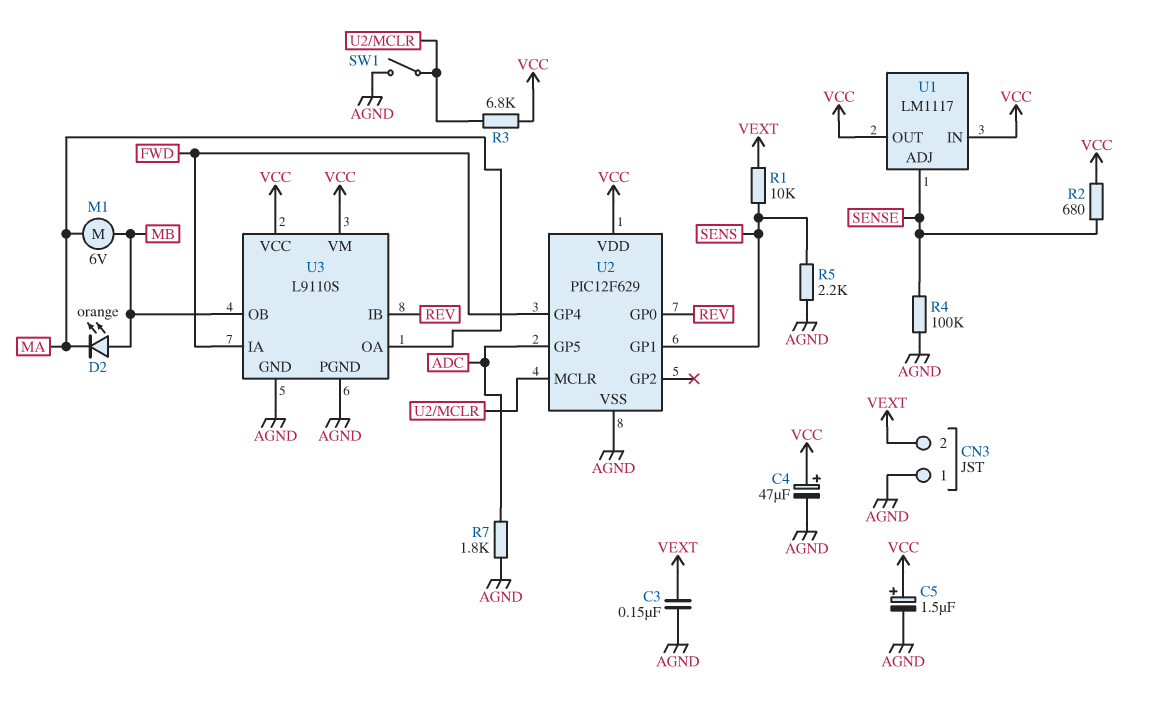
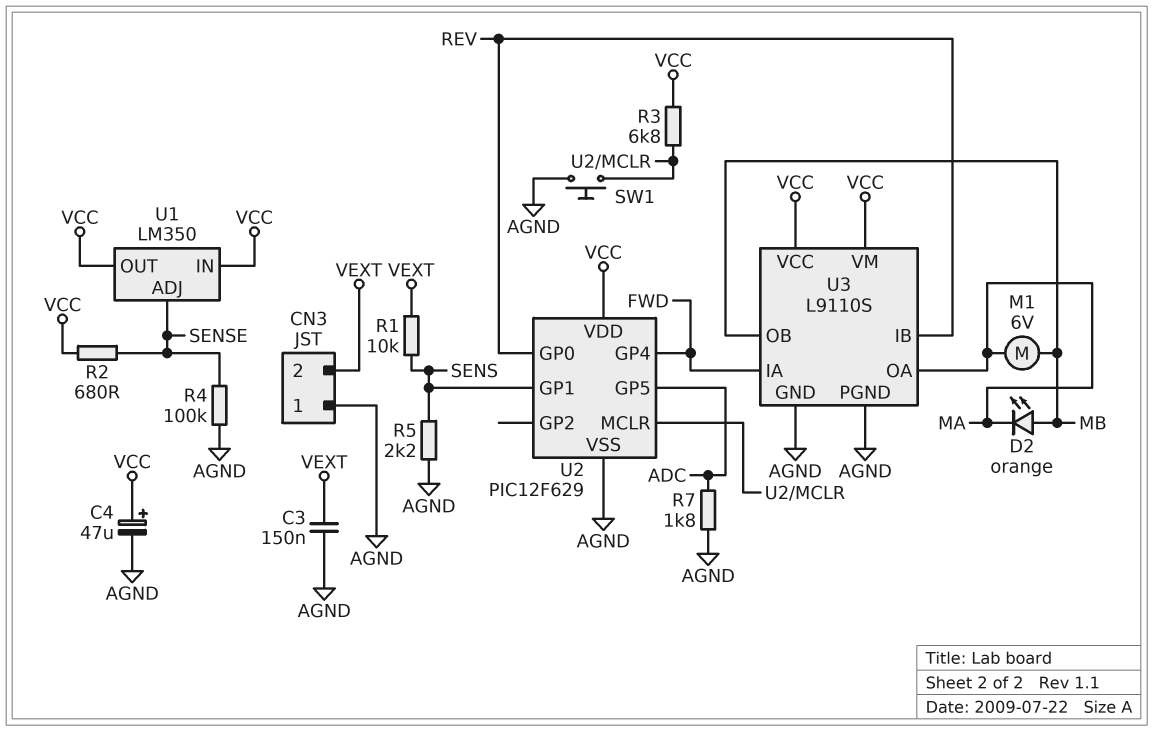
C5: 1.5uF (plus VCC, minus AGND) -> none
SW1: switch (AGND, U2/MCLR) -> button (AGND, U2/MCLR)
U1: LM1117 -> LM350

